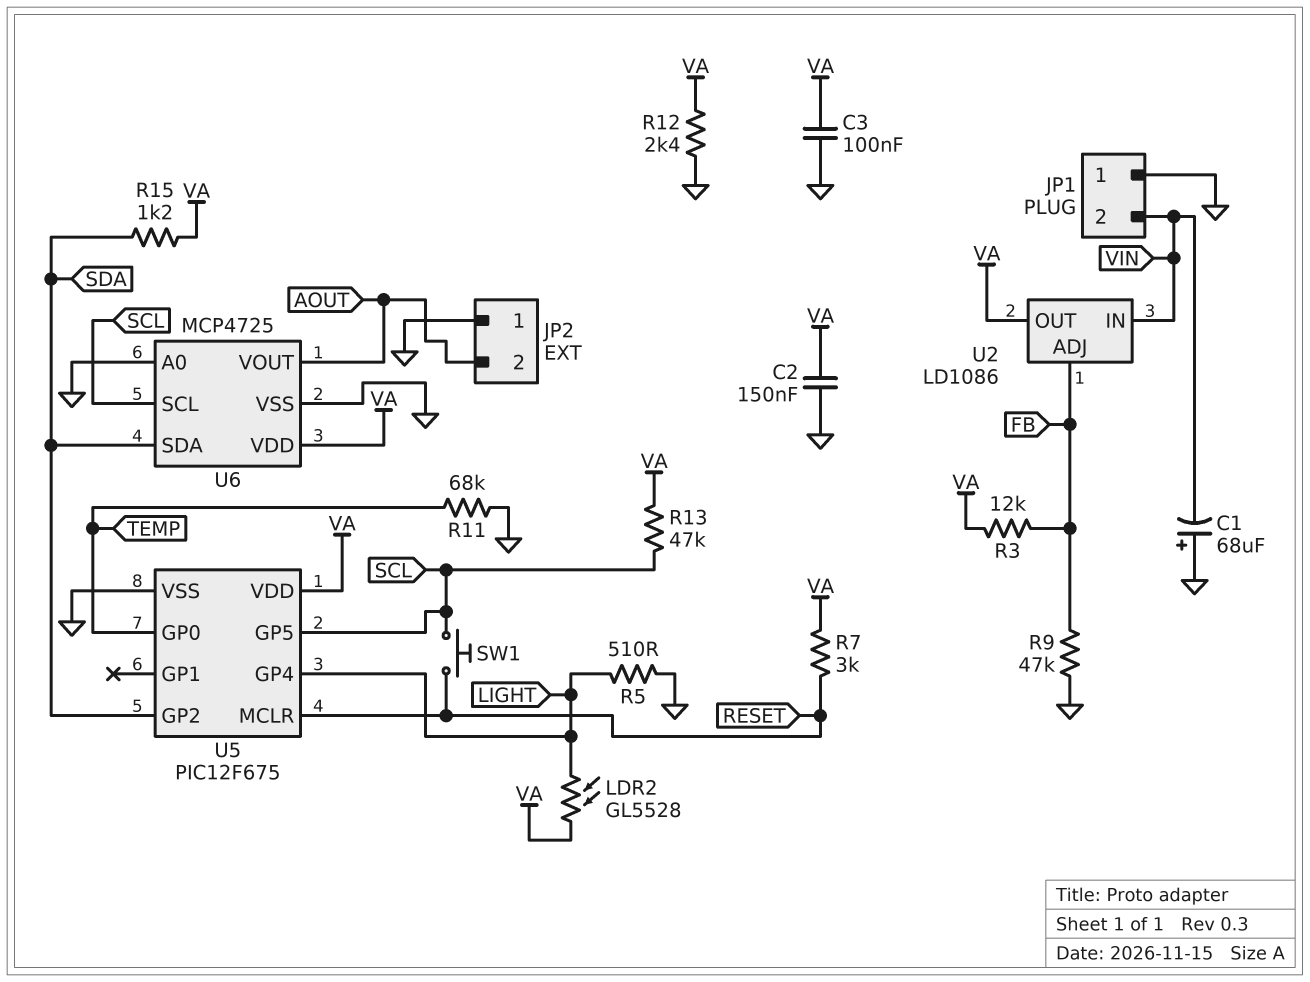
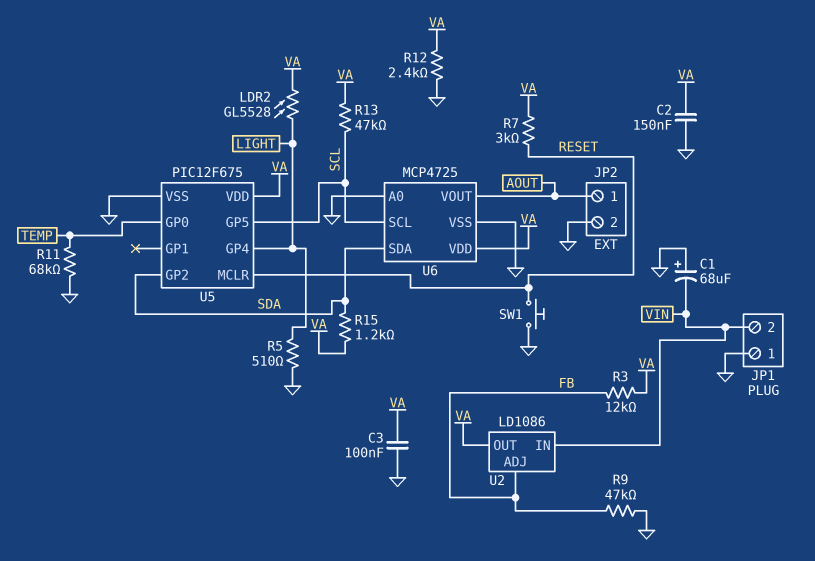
JP2 pin 1: GND -> AOUT
JP2 pin 2: AOUT -> GND
SW1: button (RESET, SCL) -> button (GND, RESET)

